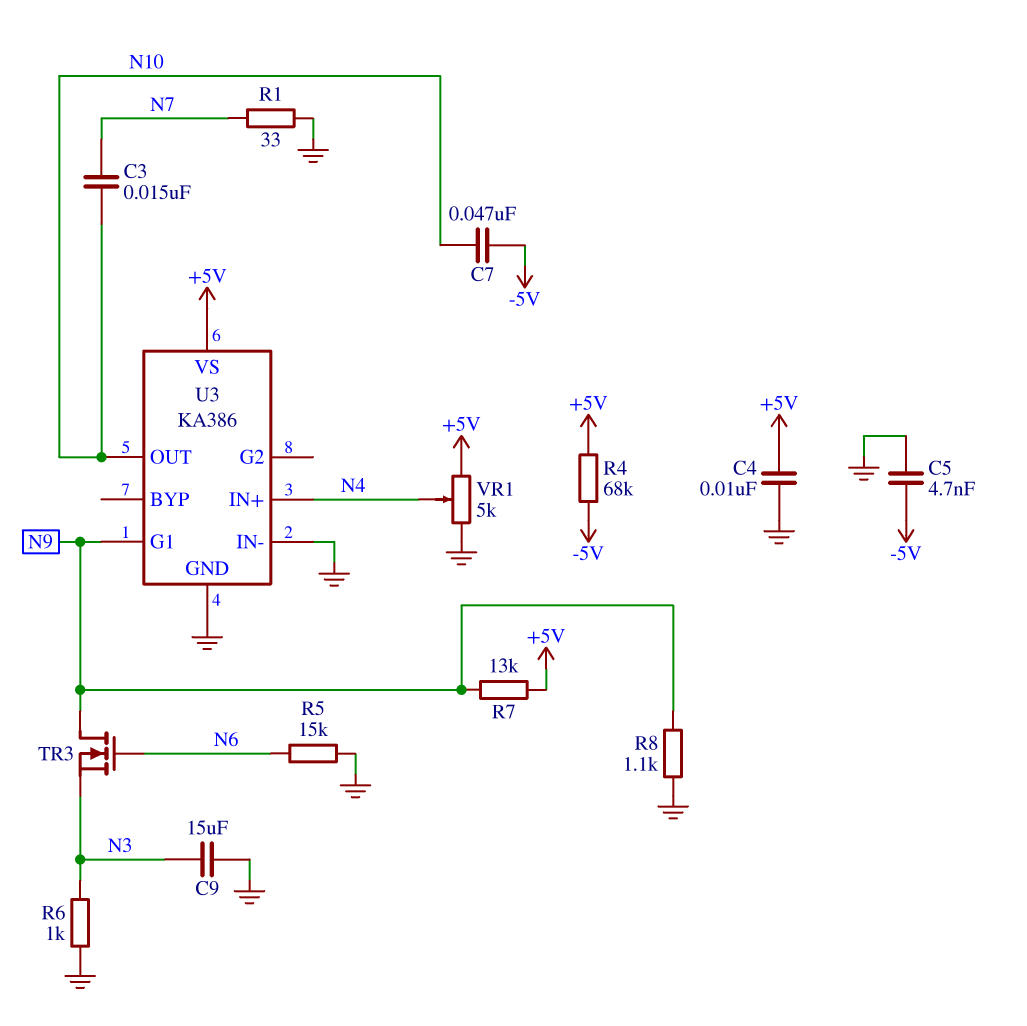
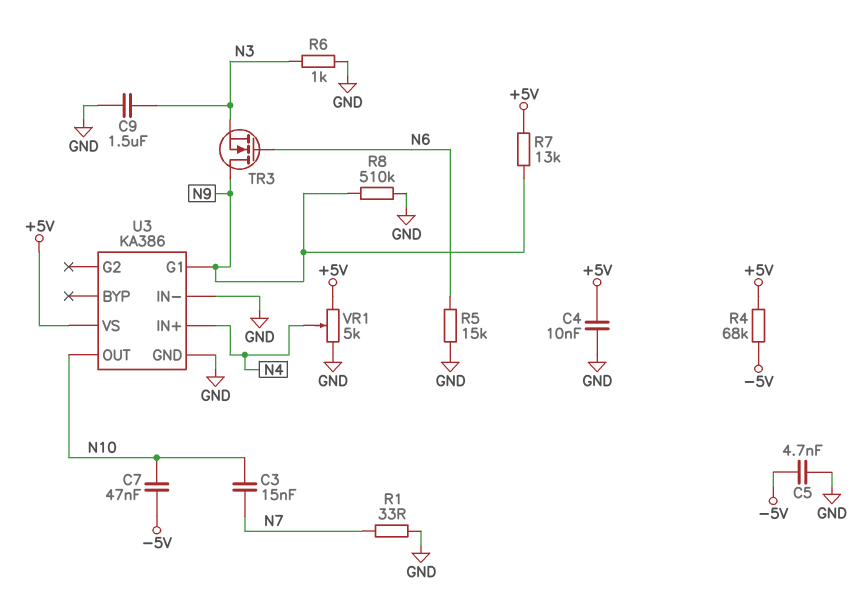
C9: 15uF (GND, N3) -> 1.5uF (GND, N3)
R8: 1.1k (GND, N9) -> 510k (GND, N9)

